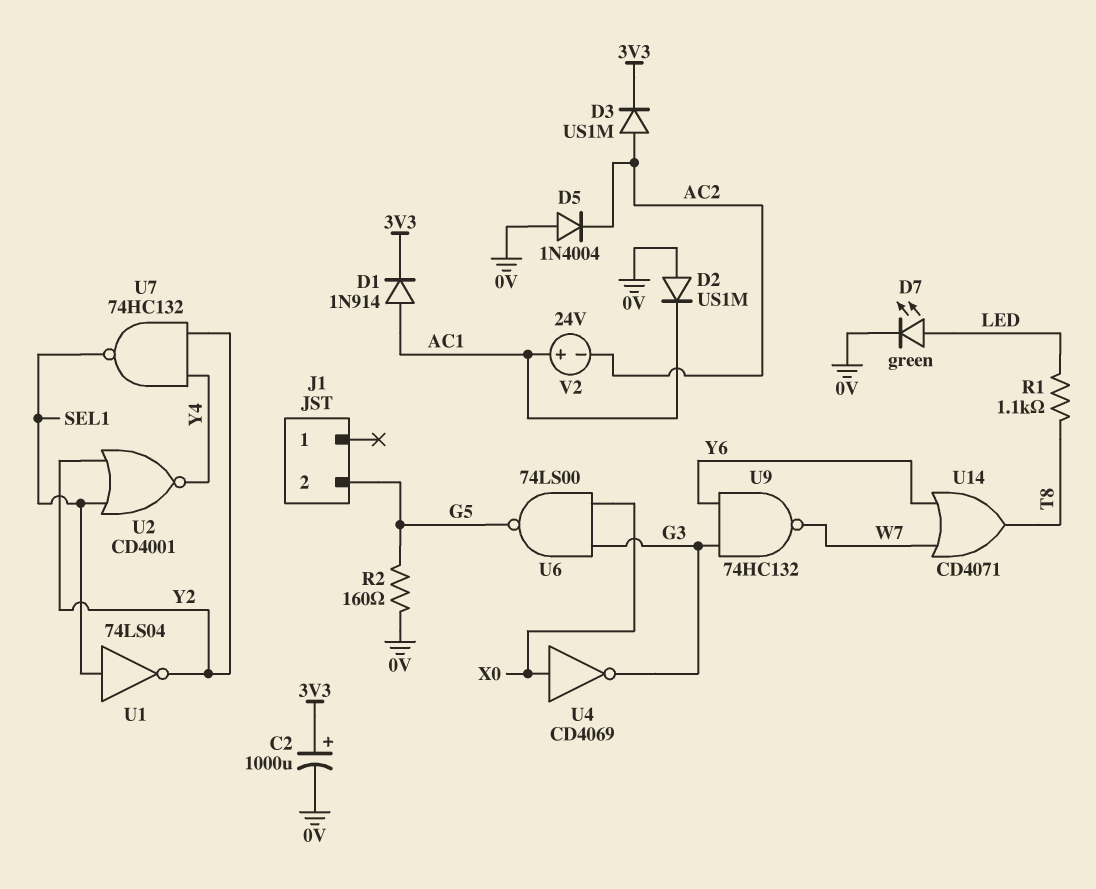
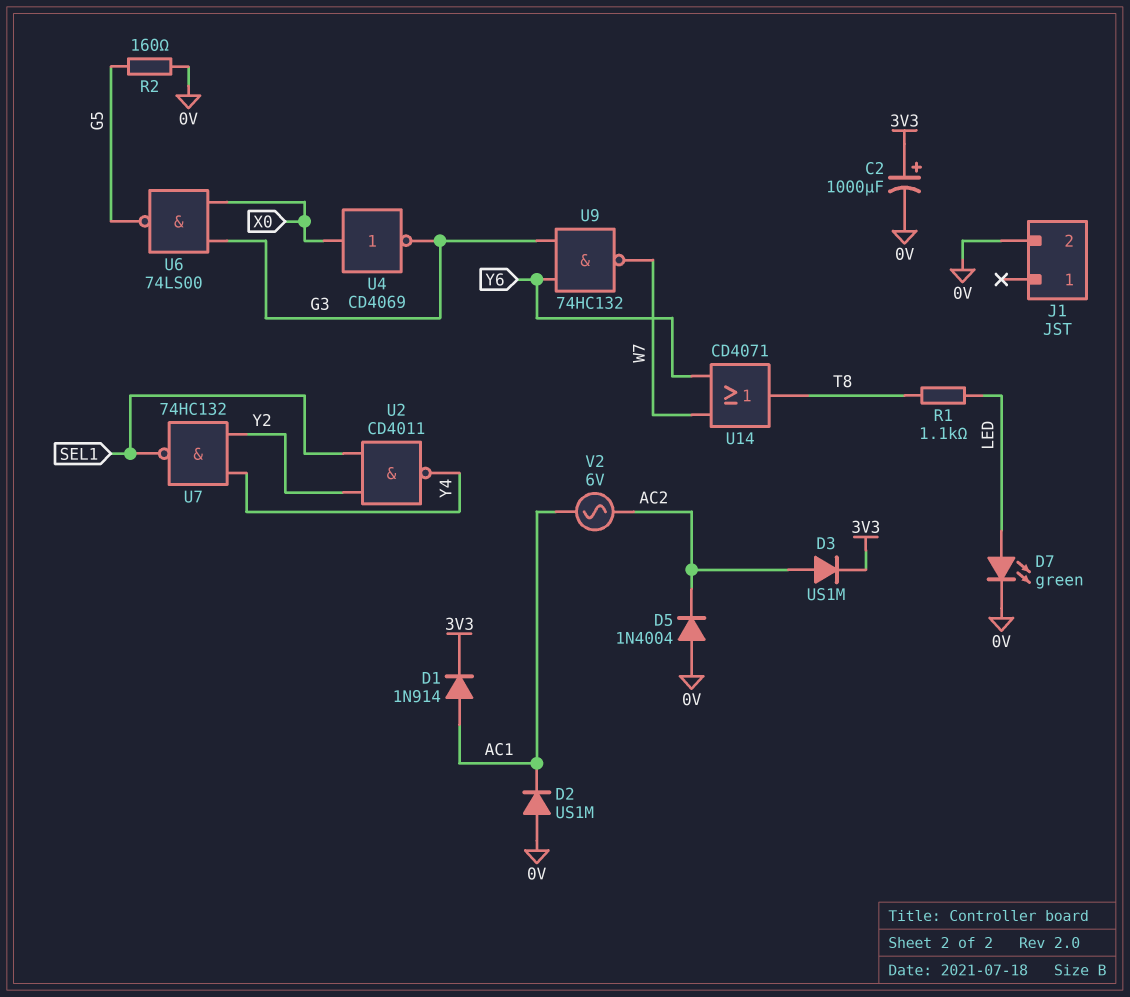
J1 pin 2: G5 -> 0V
U1: NOT 74LS04 (in SEL1, out Y2) -> none
U2: NOR CD4001 (in SEL1, in Y2, out Y4) -> NAND CD4011 (in SEL1, in Y2, out Y4)
V2: 24V (plus AC1, minus AC2) -> AC 6V (AC1, AC2)

